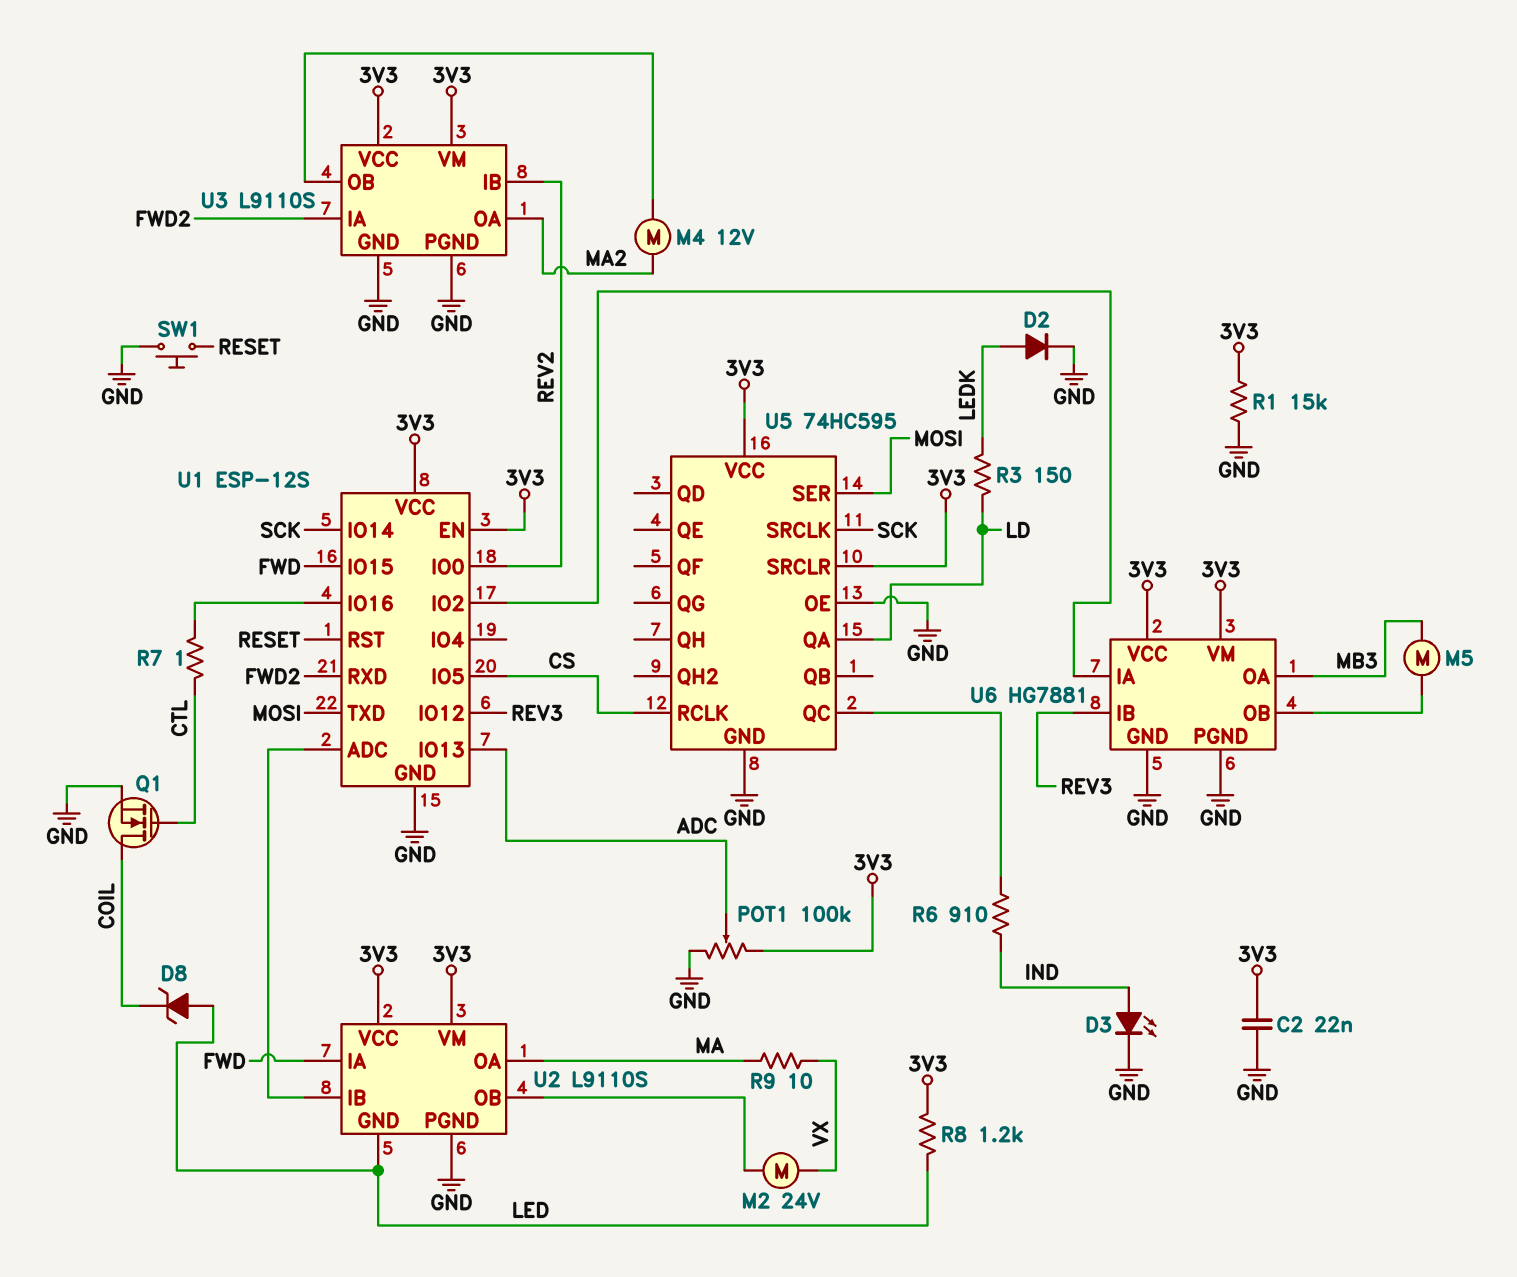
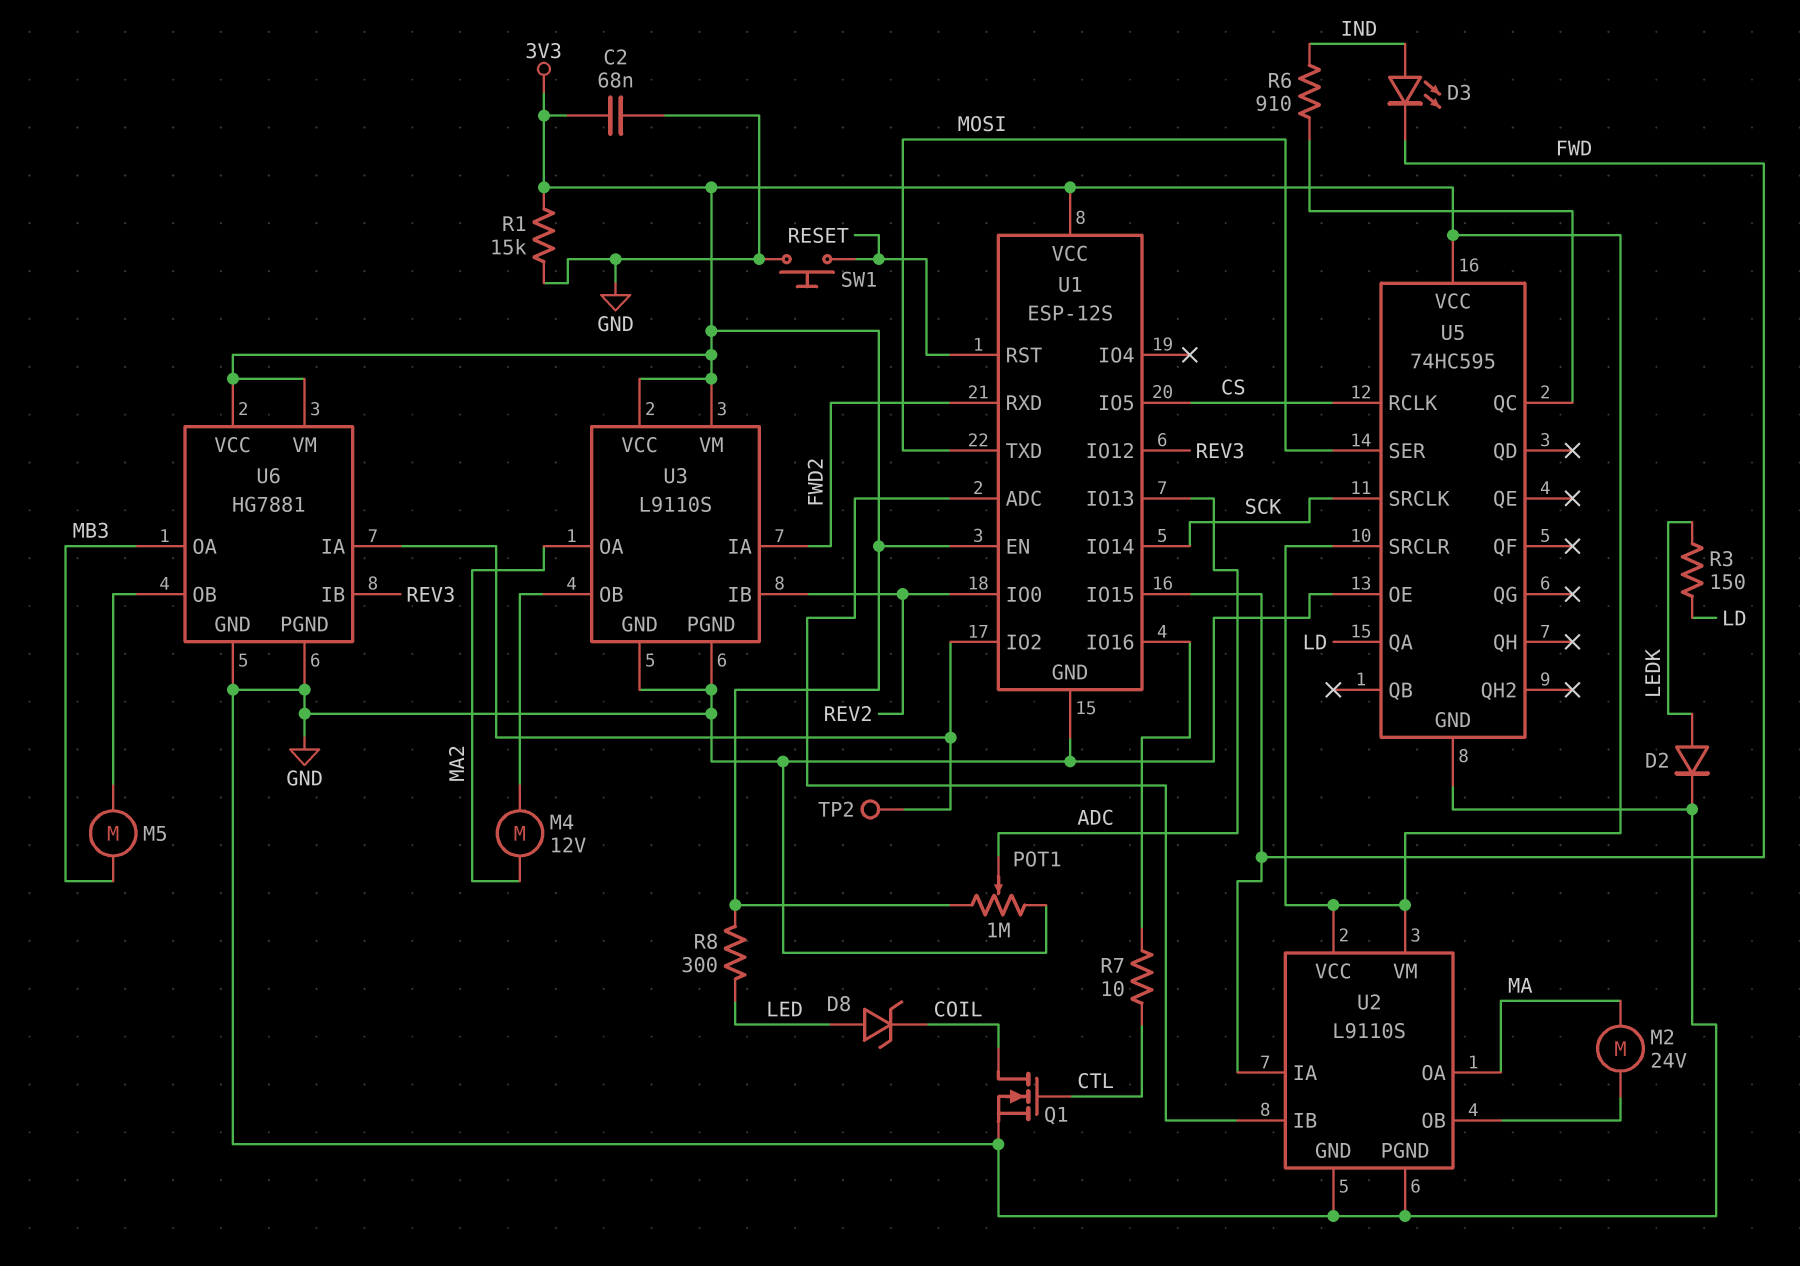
C2: 22nF (3V3, GND) -> 68nF (3V3, GND)
D3: LED (A IND, K GND) -> LED (A IND, K FWD)
M2: motor 24V (U2/OB, VX) -> motor 24V (MA, U2/OB)
POT1: 100k (3V3, GND, wiper ADC) -> 1M (3V3, GND, wiper ADC)
R7: 1 (CTL, U1/IO16) -> 10 (CTL, U1/IO16)
R8: 1.2k (3V3, LED) -> 300 (3V3, LED)
R9: 10 (MA, VX) -> none
TP2: none -> test point (U1/IO2)
U2 pin GND: LED -> GND

